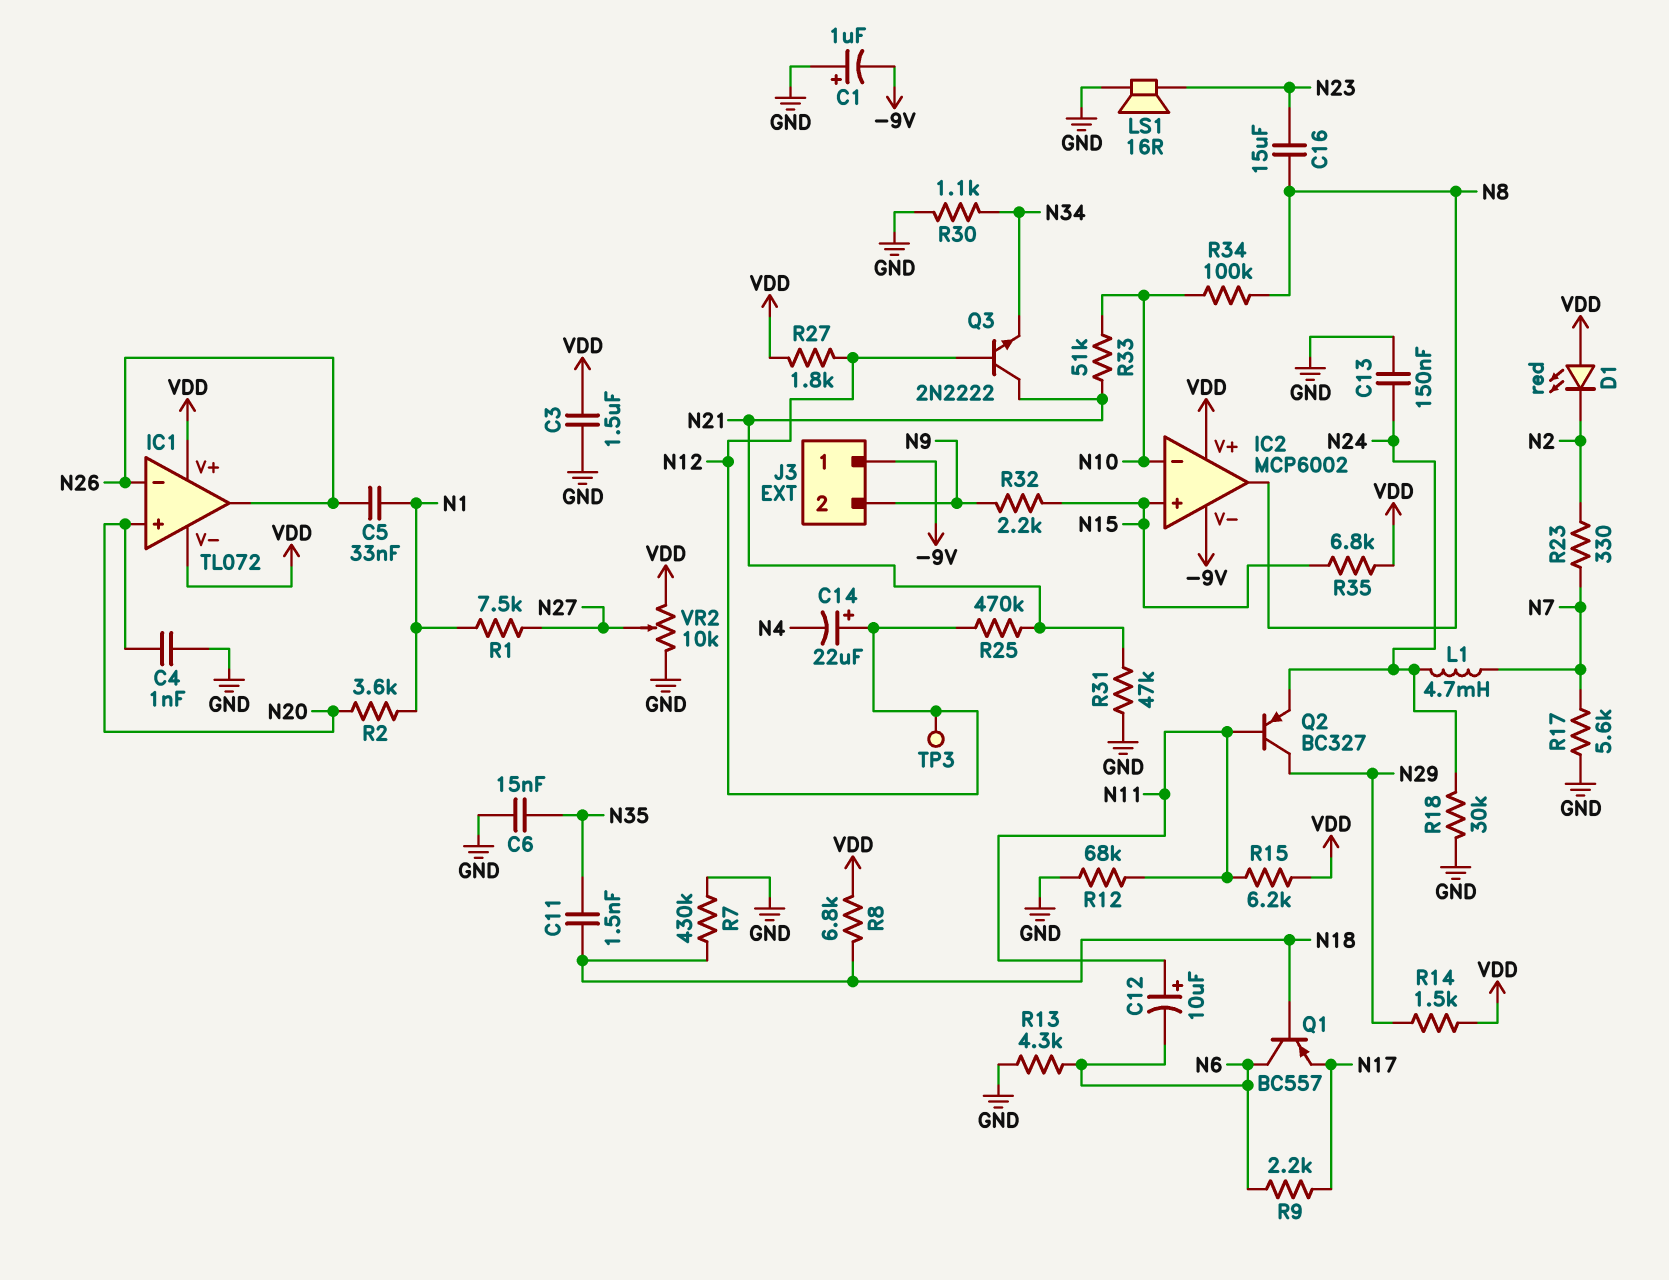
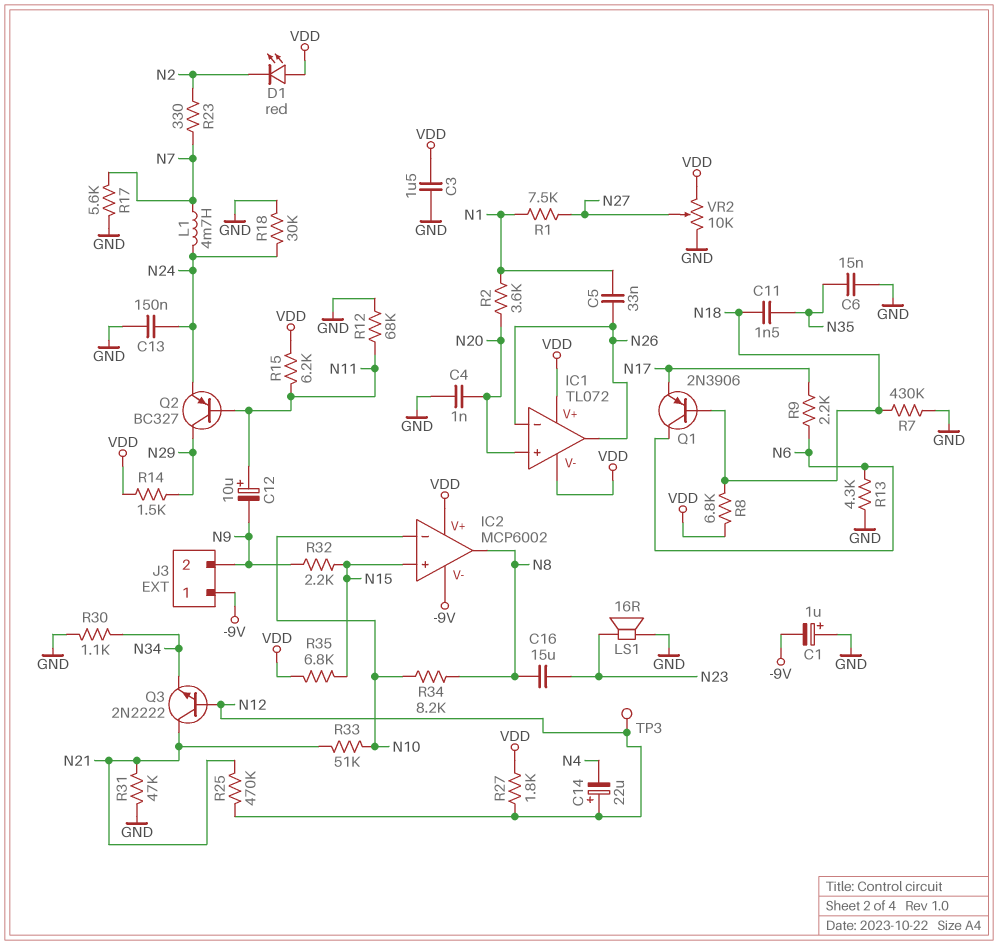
C12: 10uF (plus N11, minus N6) -> 10uF (plus N11, minus N9)
Q1: PNP BC557 (B N18, C N6, E N17) -> PNP 2N3906 (B N18, C N6, E N17)
R34: 100k (N8, N10) -> 8.2k (N8, N10)

